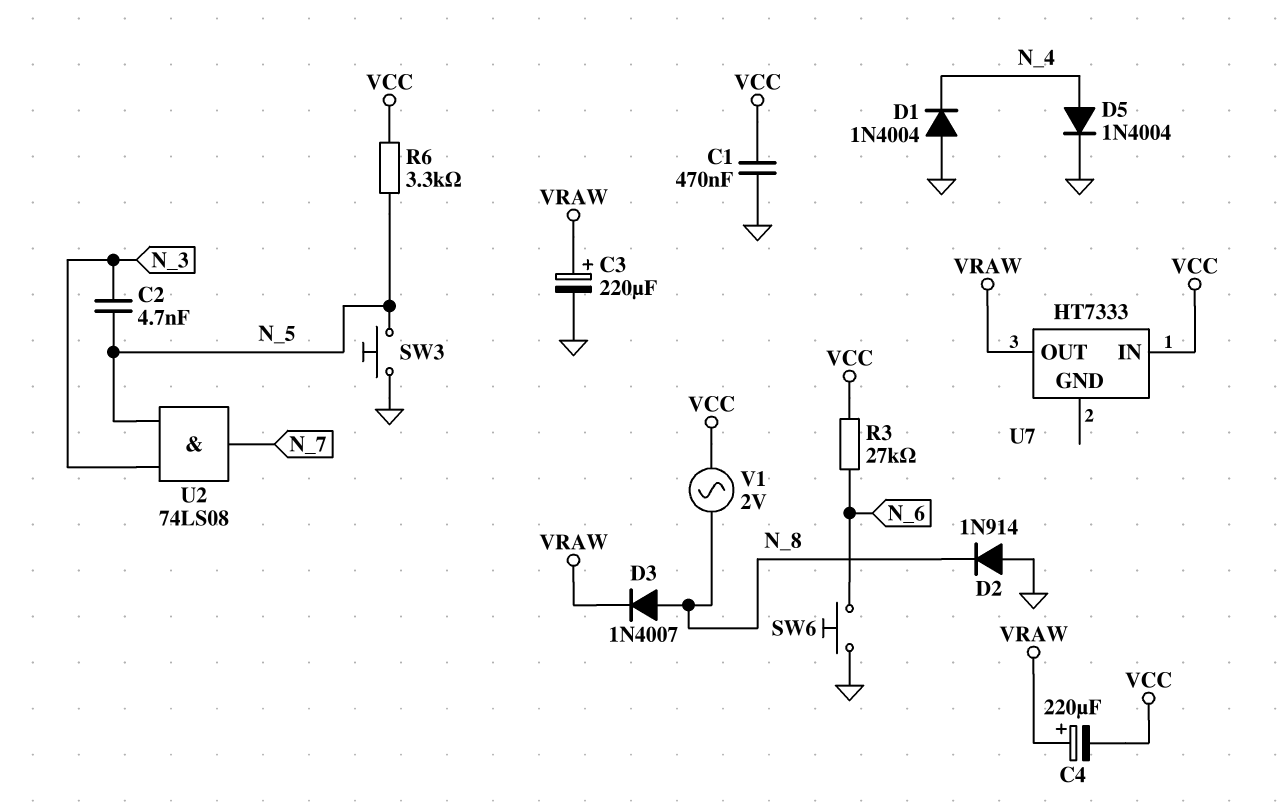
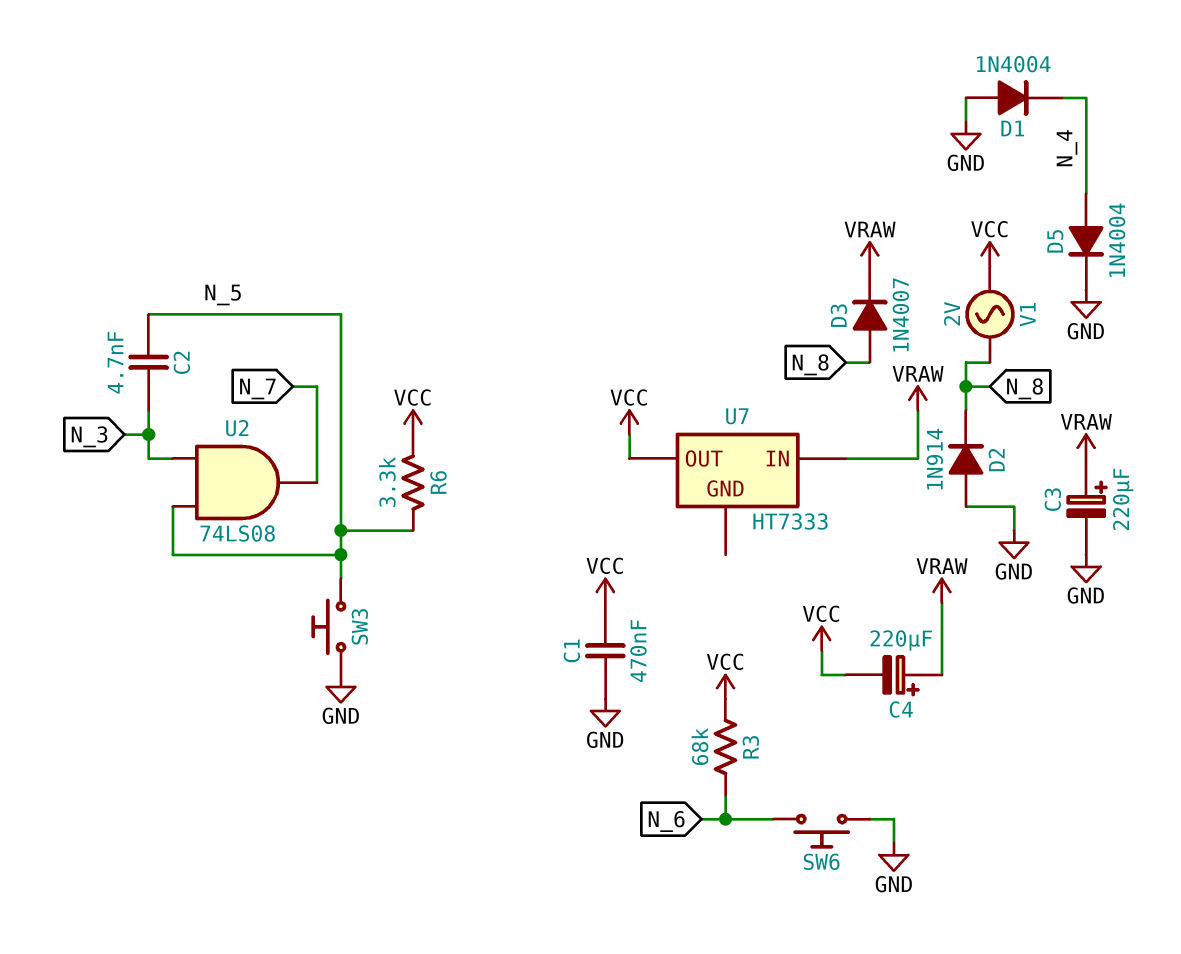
R3: 27k (N_6, VCC) -> 68k (N_6, VCC)
U7 pin IN: VCC -> VRAW
U7 pin OUT: VRAW -> VCC

